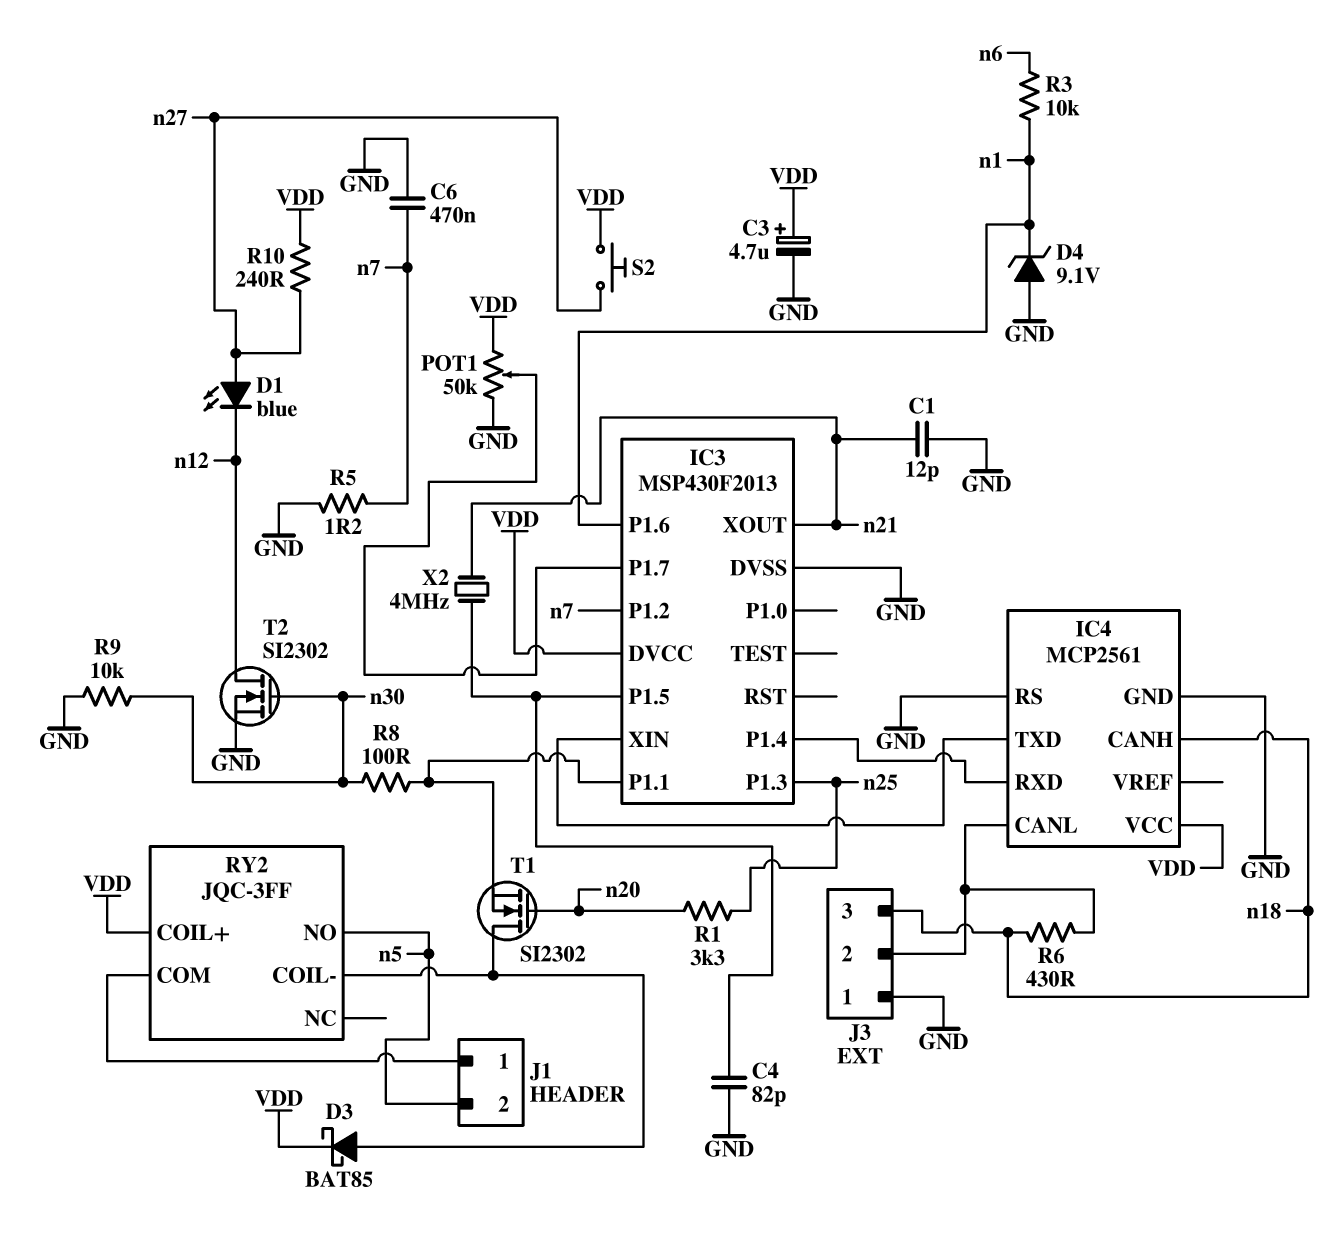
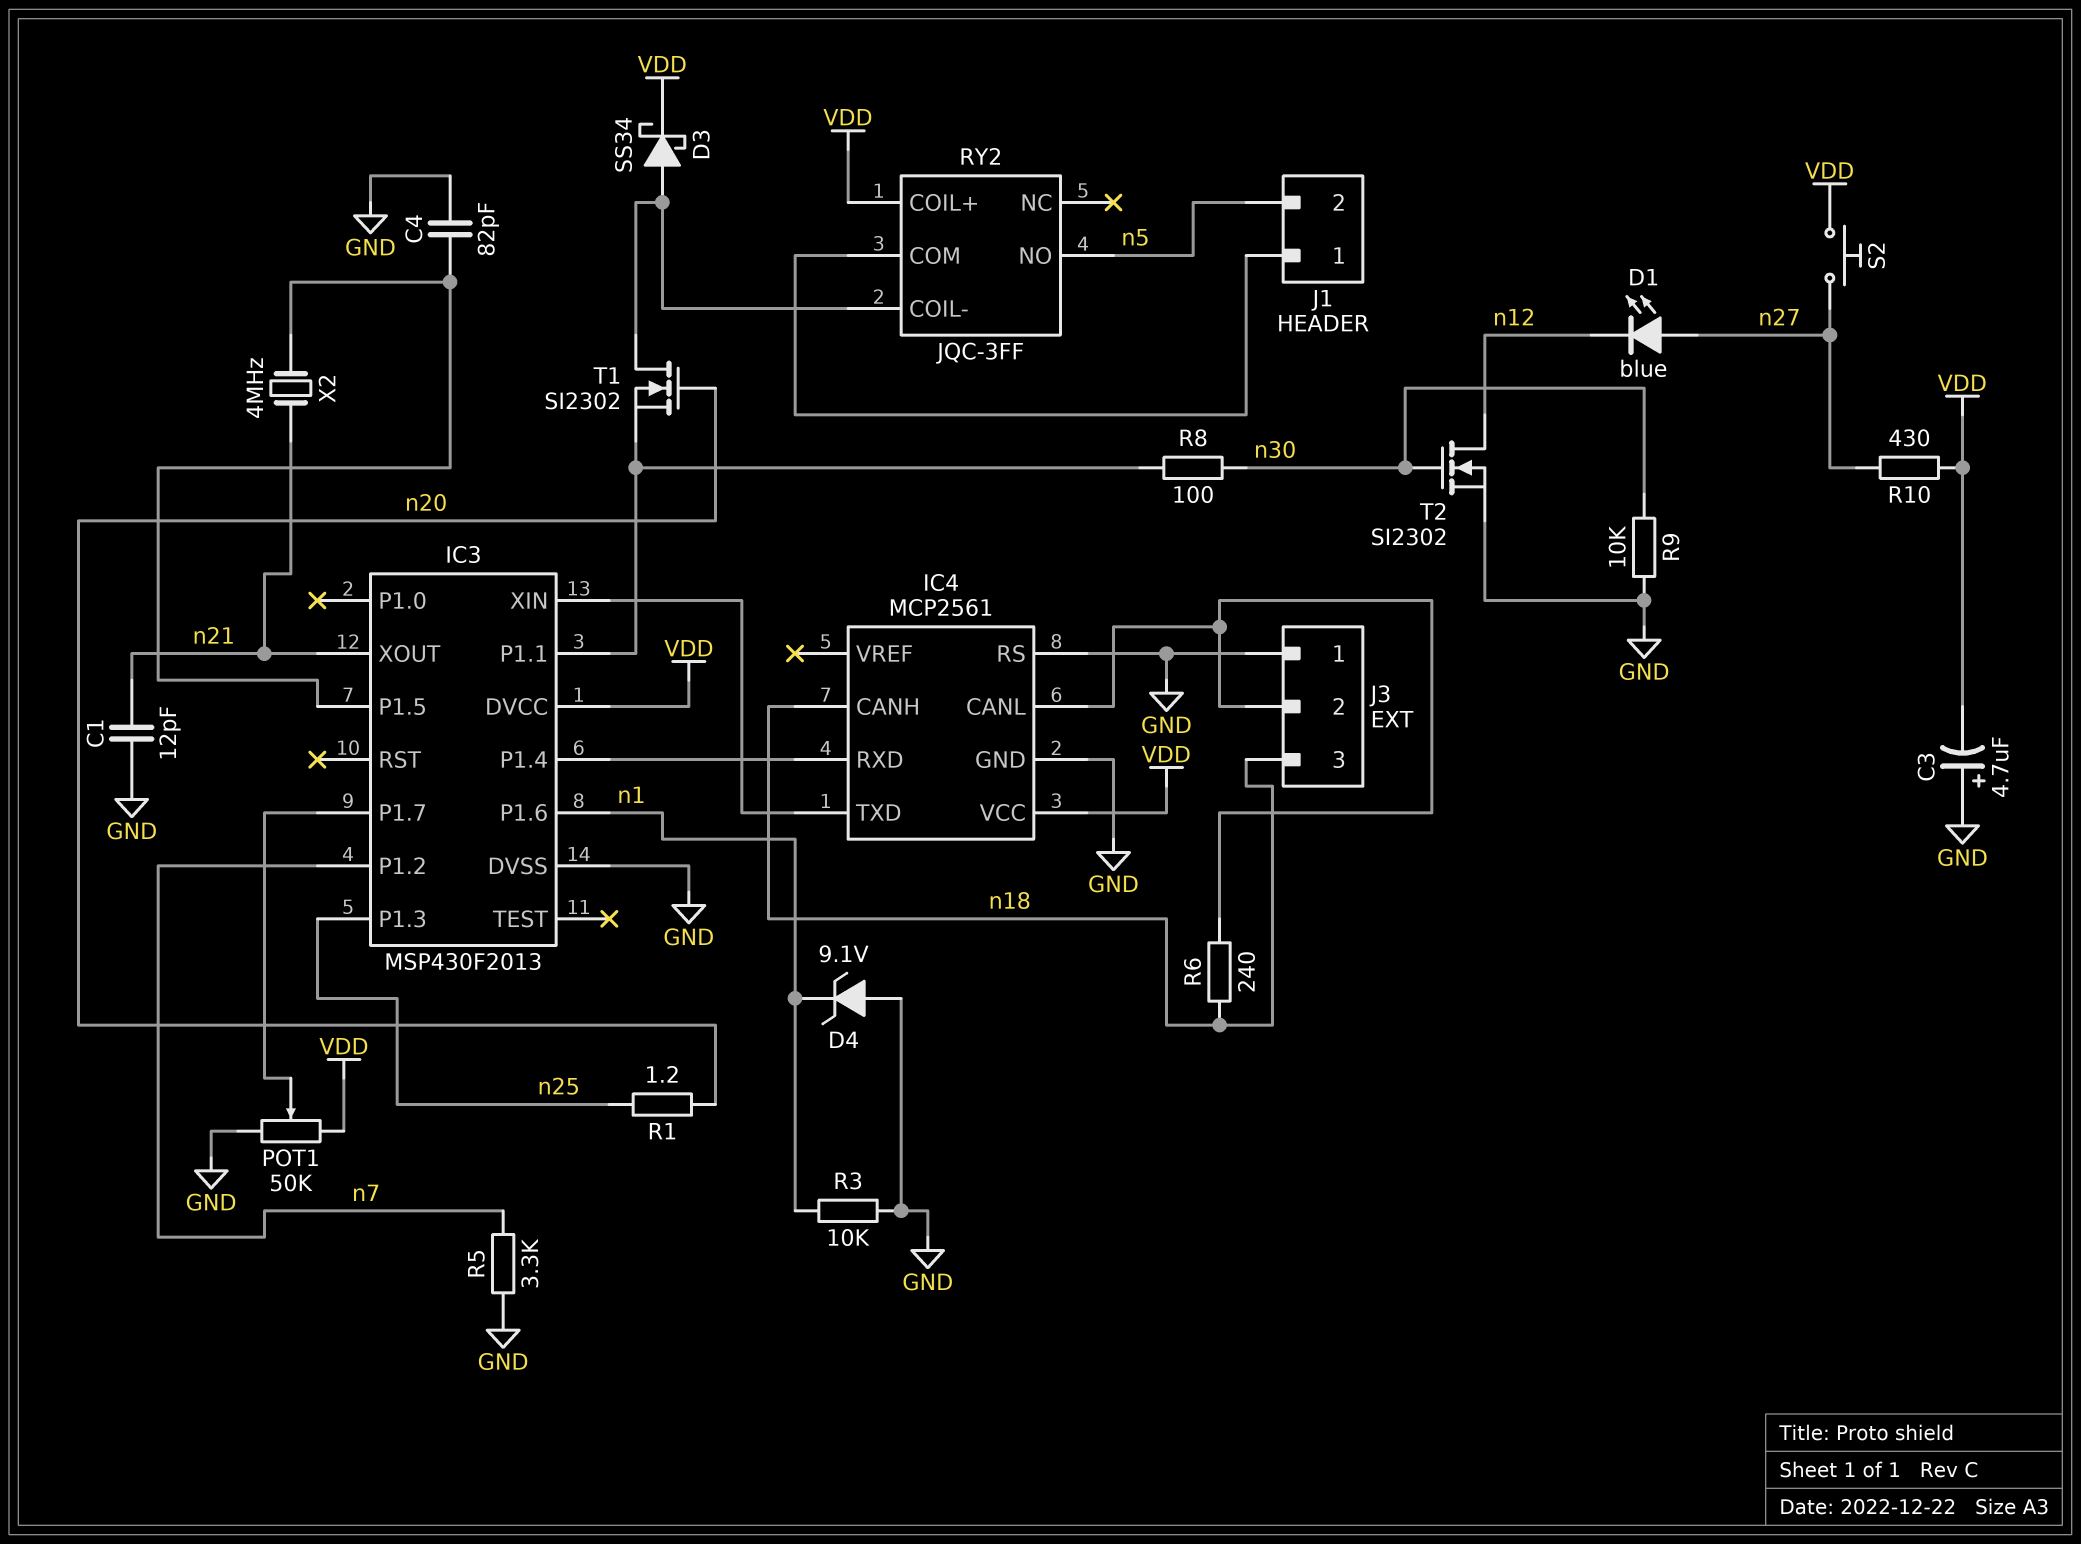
C3: 4.7uF (plus VDD, minus GND) -> 4.7uF (plus GND, minus VDD)
C6: 470nF (GND, n7) -> none
D3: schottky BAT85 (A RY2/COIL-, K VDD) -> schottky SS34 (A RY2/COIL-, K VDD)
R1: 3.3k (n20, n25) -> 1.2 (n20, n25)
R3: 10k (n1, n6) -> 10k (GND, n1)
R5: 1.2 (GND, n7) -> 3.3k (GND, n7)
R6: 430 (IC4/CANL, n18) -> 240 (IC4/CANL, n18)
R10: 240 (VDD, n27) -> 430 (VDD, n27)

